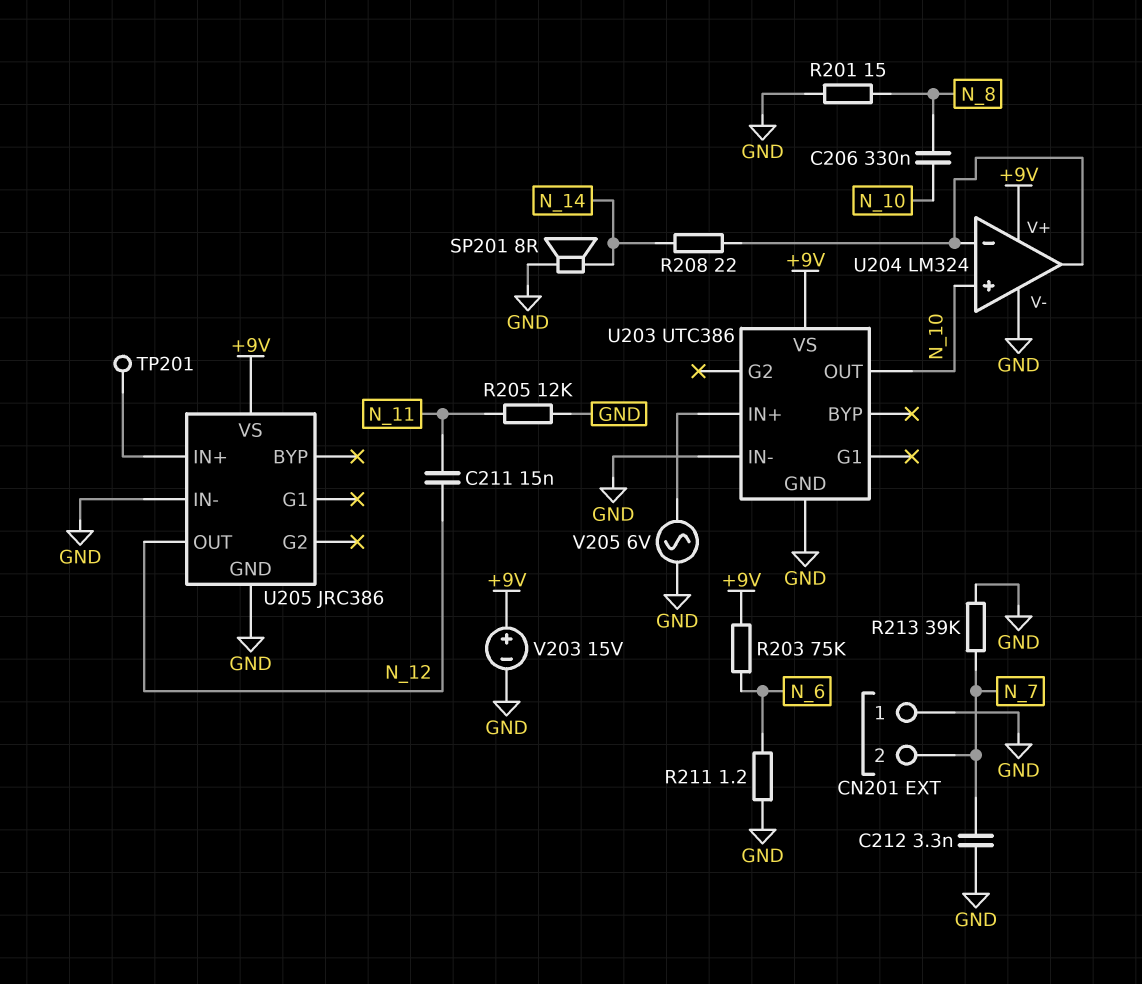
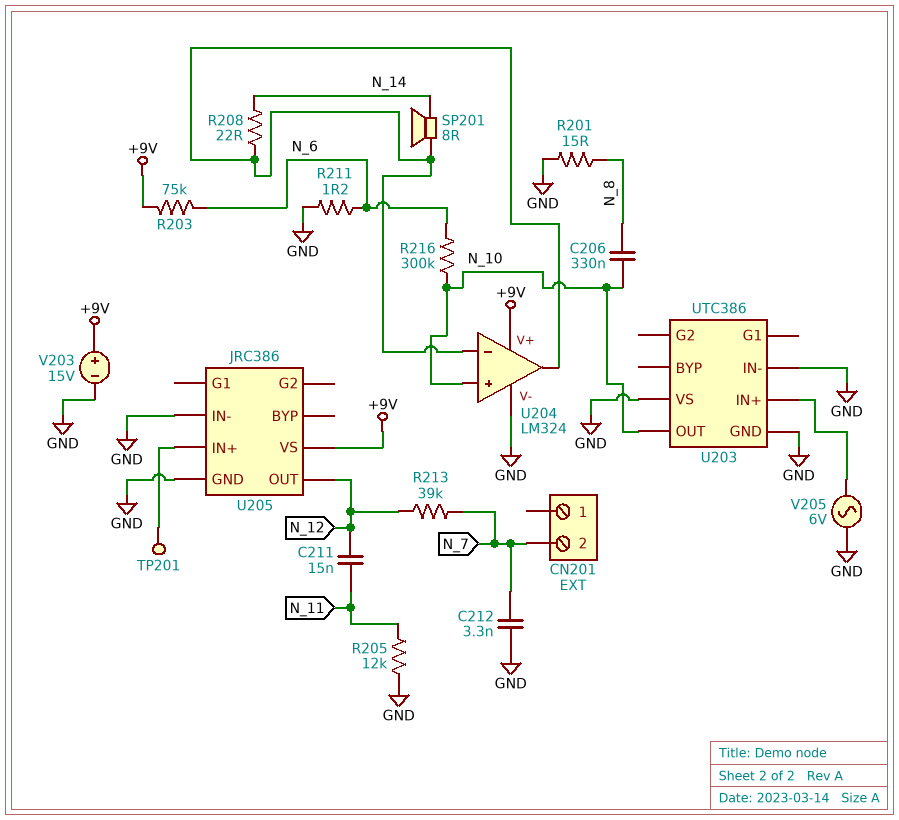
CN201 pin 1: GND -> none
R213: 39k (GND, N_7) -> 39k (N_7, N_12)
R216: none -> 300k (N_6, N_10)
SP201: speaker 8R (GND, N_14) -> speaker 8R (N_14, U204/in-)
U203 pin VS: +9V -> GND

